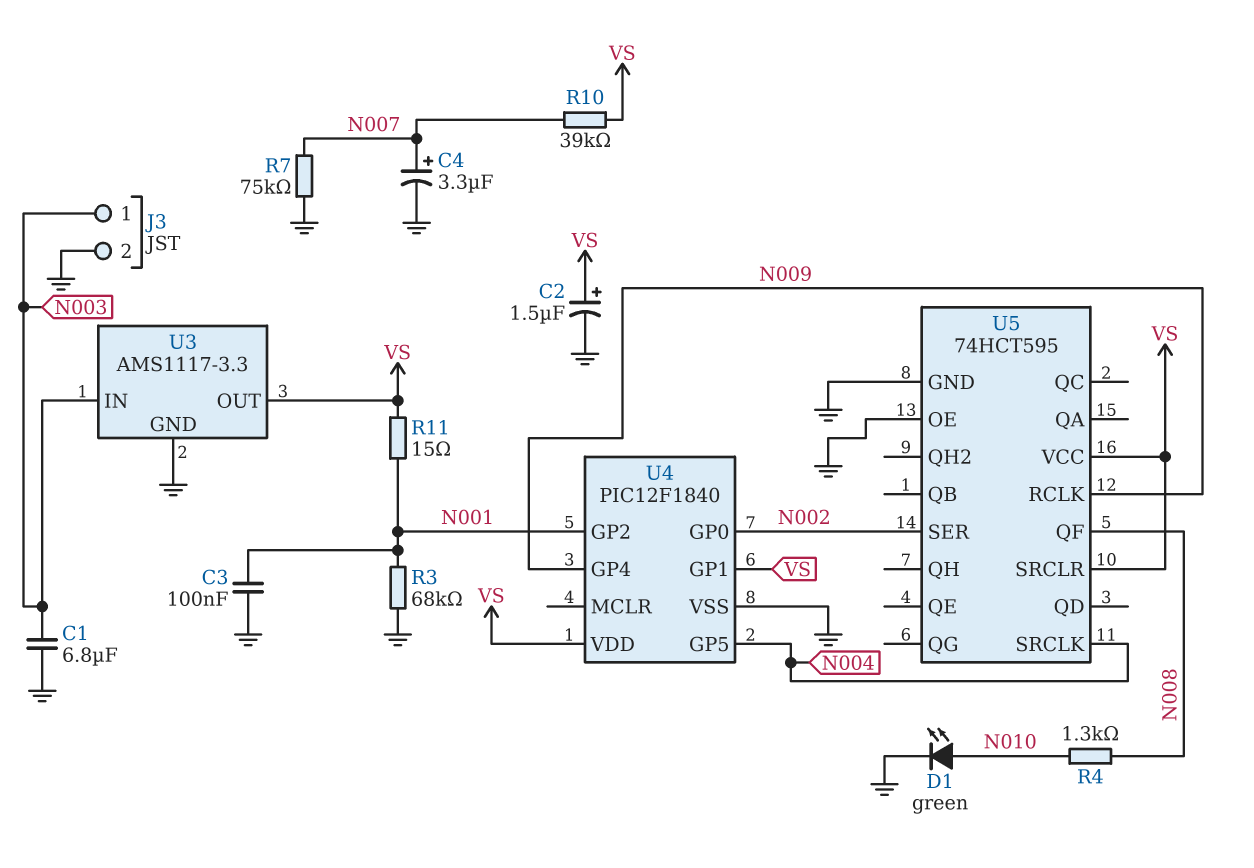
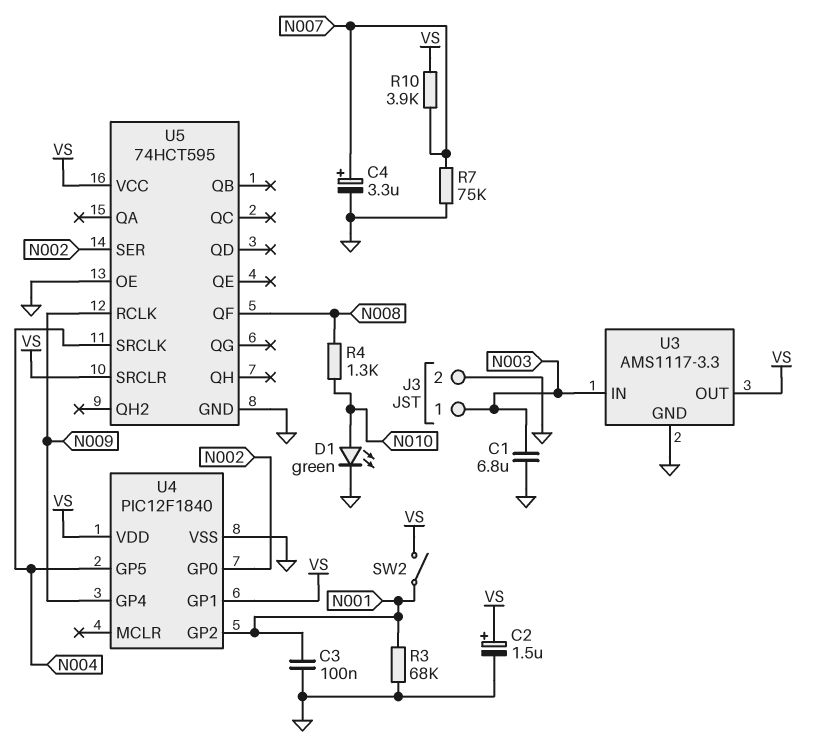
R10: 39k (N007, VS) -> 3.9k (N007, VS)
R11: 15 (N001, VS) -> none
SW2: none -> switch (N001, VS)

